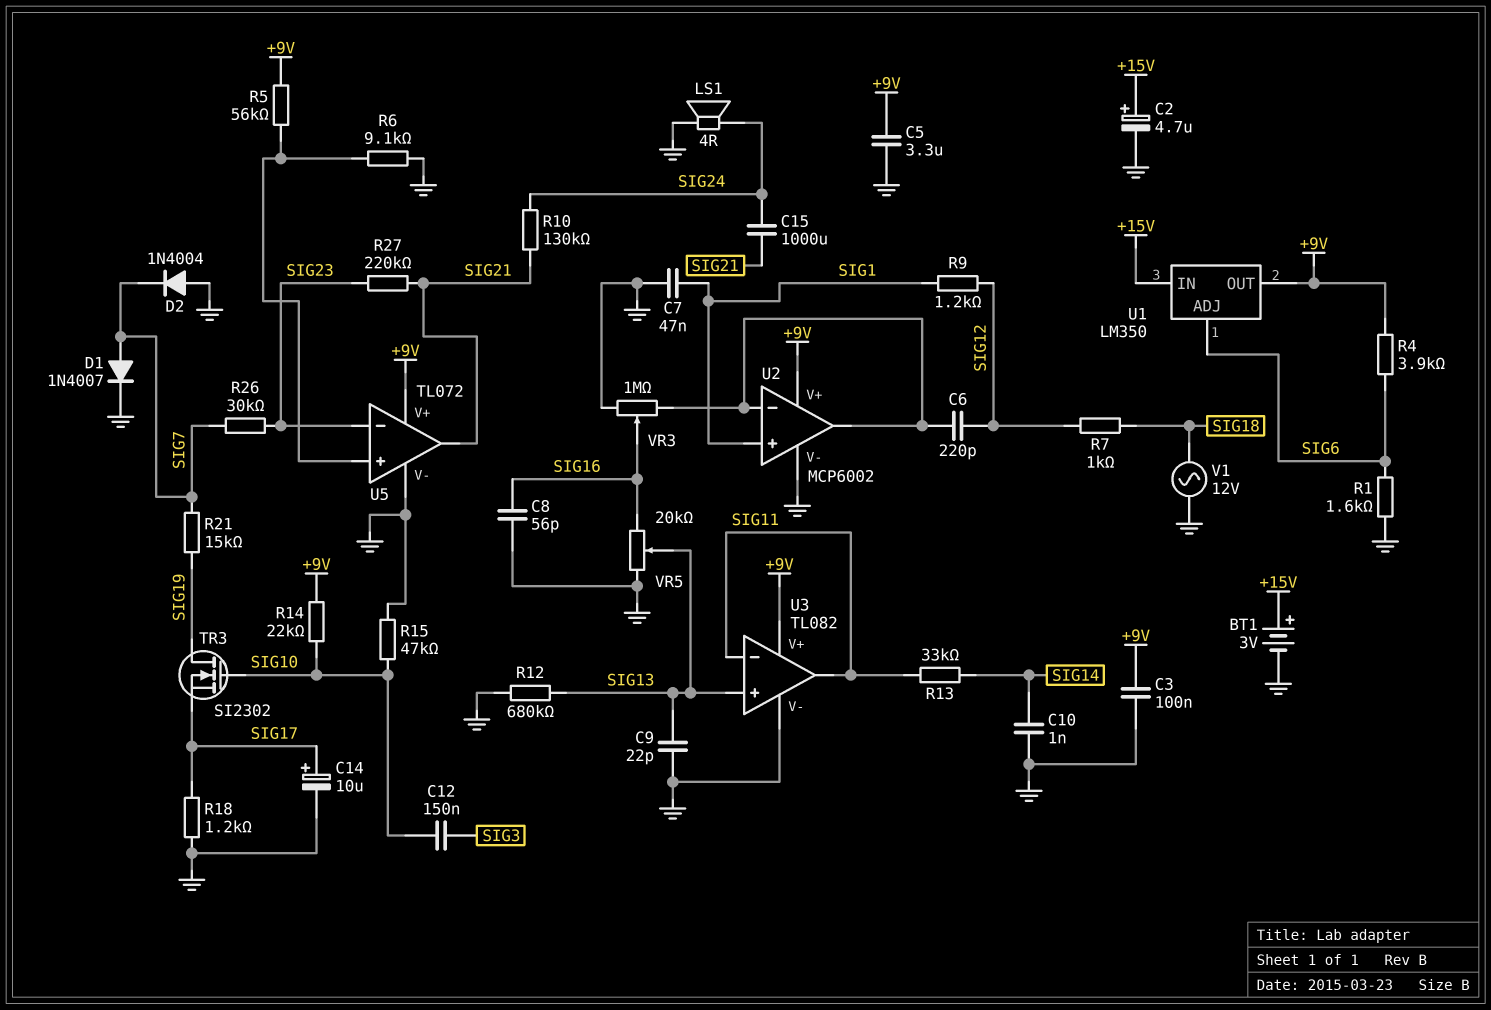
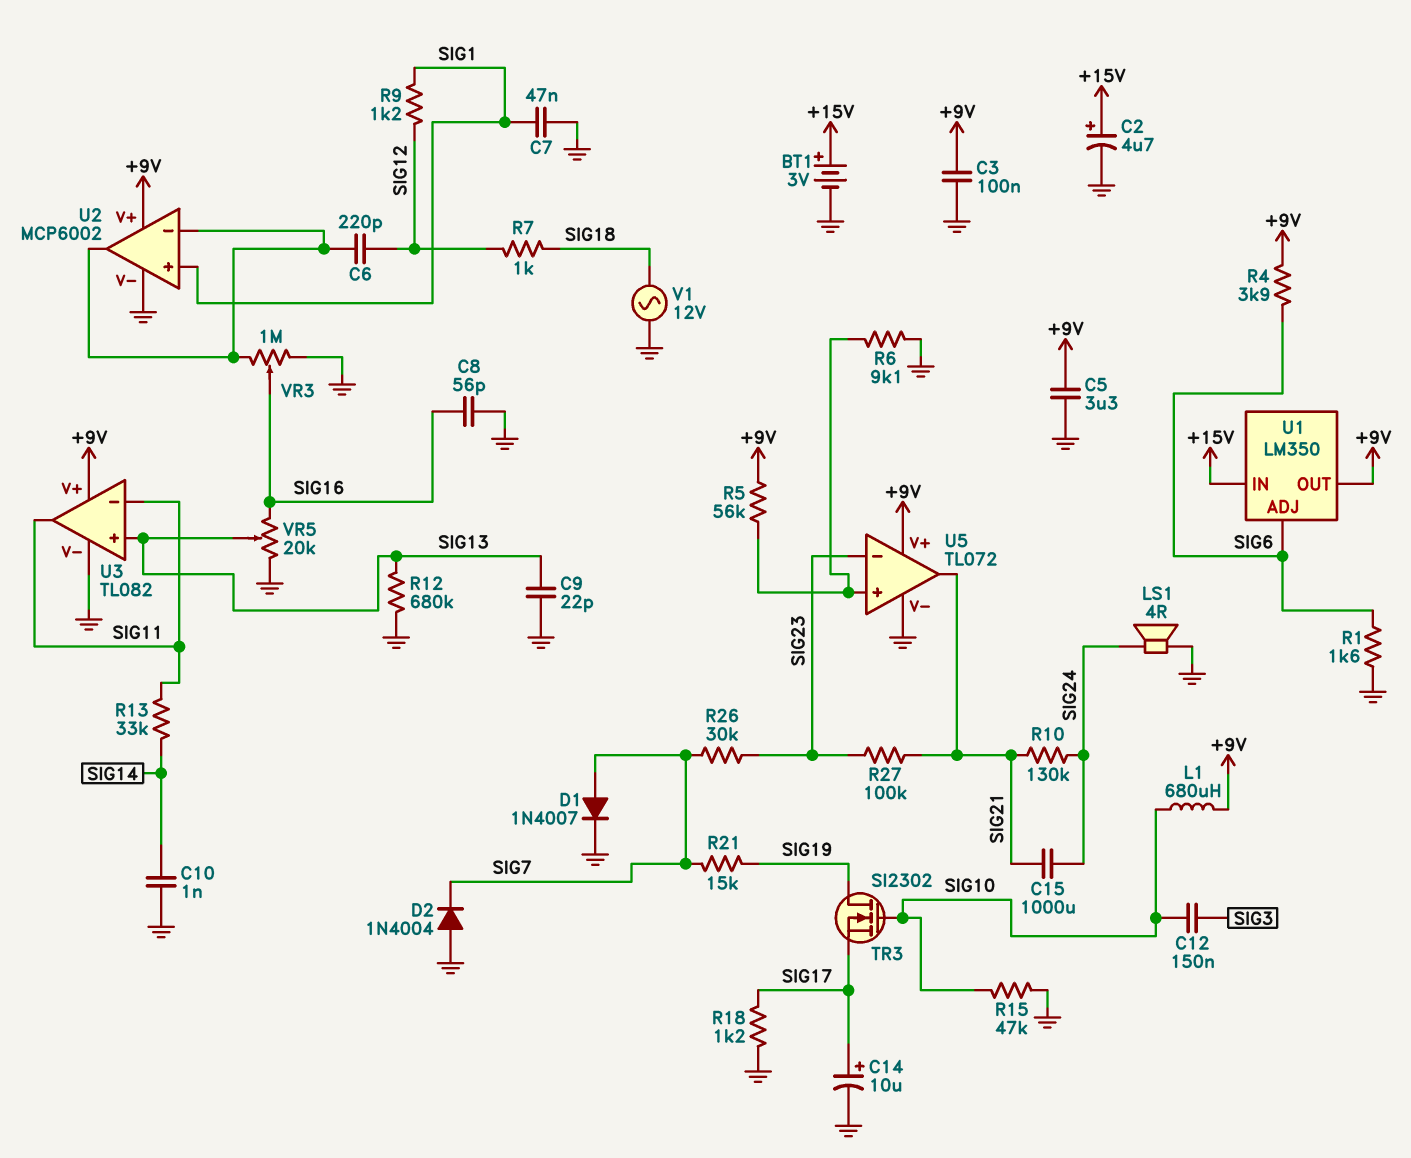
L1: none -> 680uH (+9V, SIG10)
R14: 22k (+9V, SIG10) -> none
R27: 220k (SIG21, SIG23) -> 100k (SIG21, SIG23)

